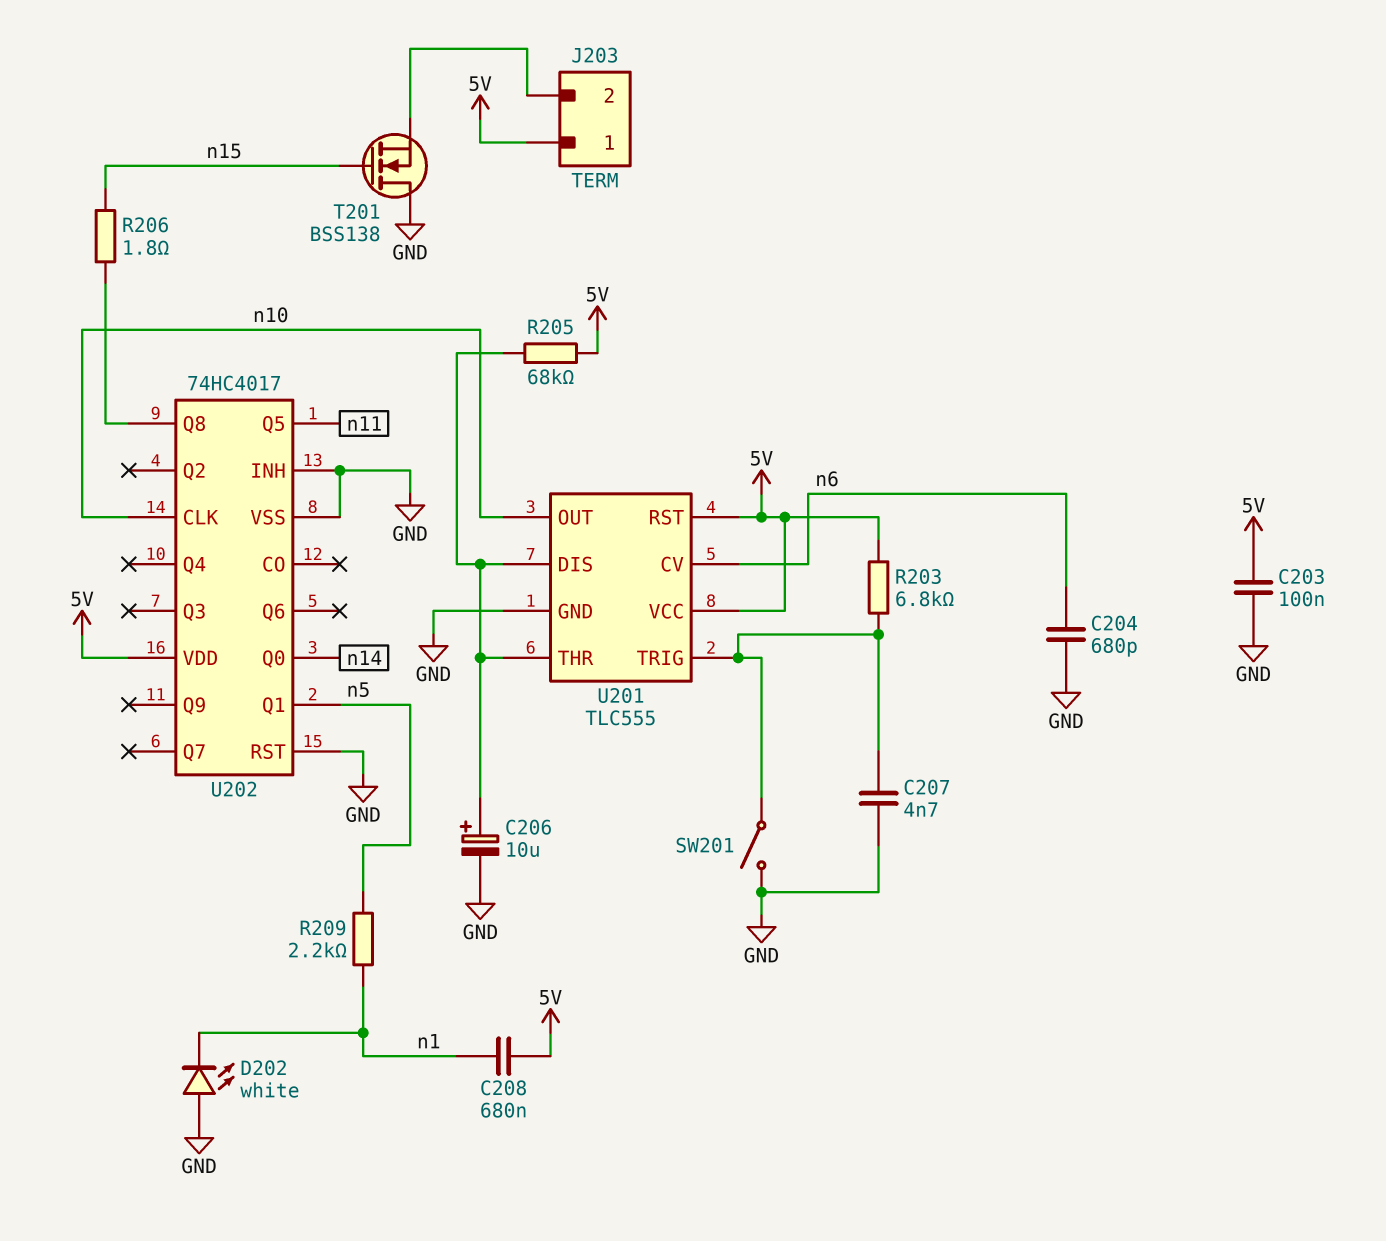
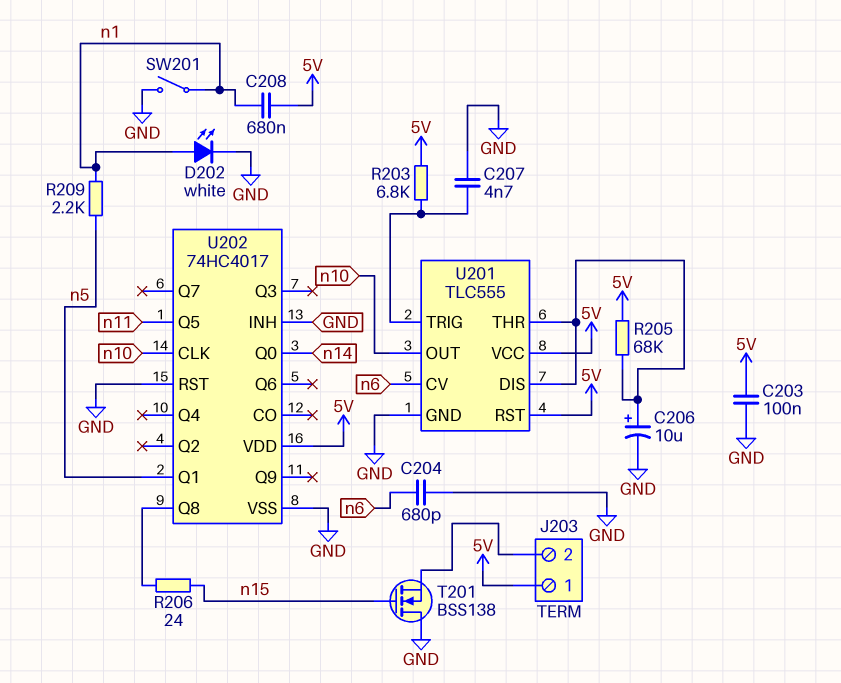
D202: LED white (A GND, K n1) -> LED white (A n1, K GND)
R206: 1.8 (U202/Q8, n15) -> 24 (U202/Q8, n15)
SW201: switch (GND, U201/TRIG) -> switch (GND, n1)

